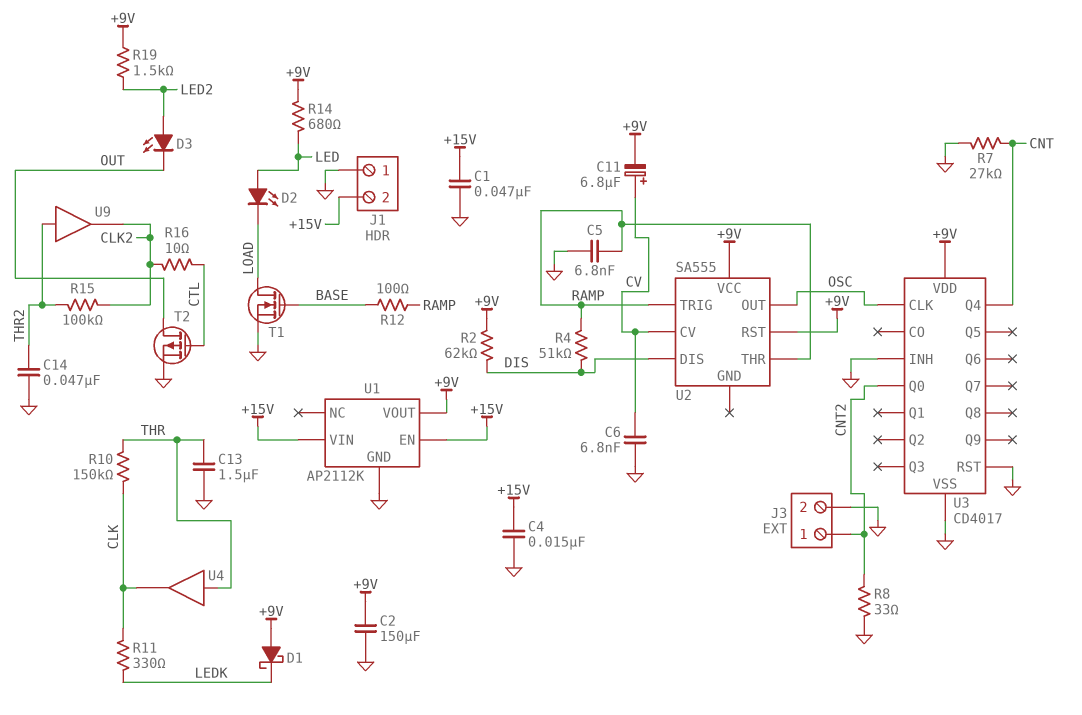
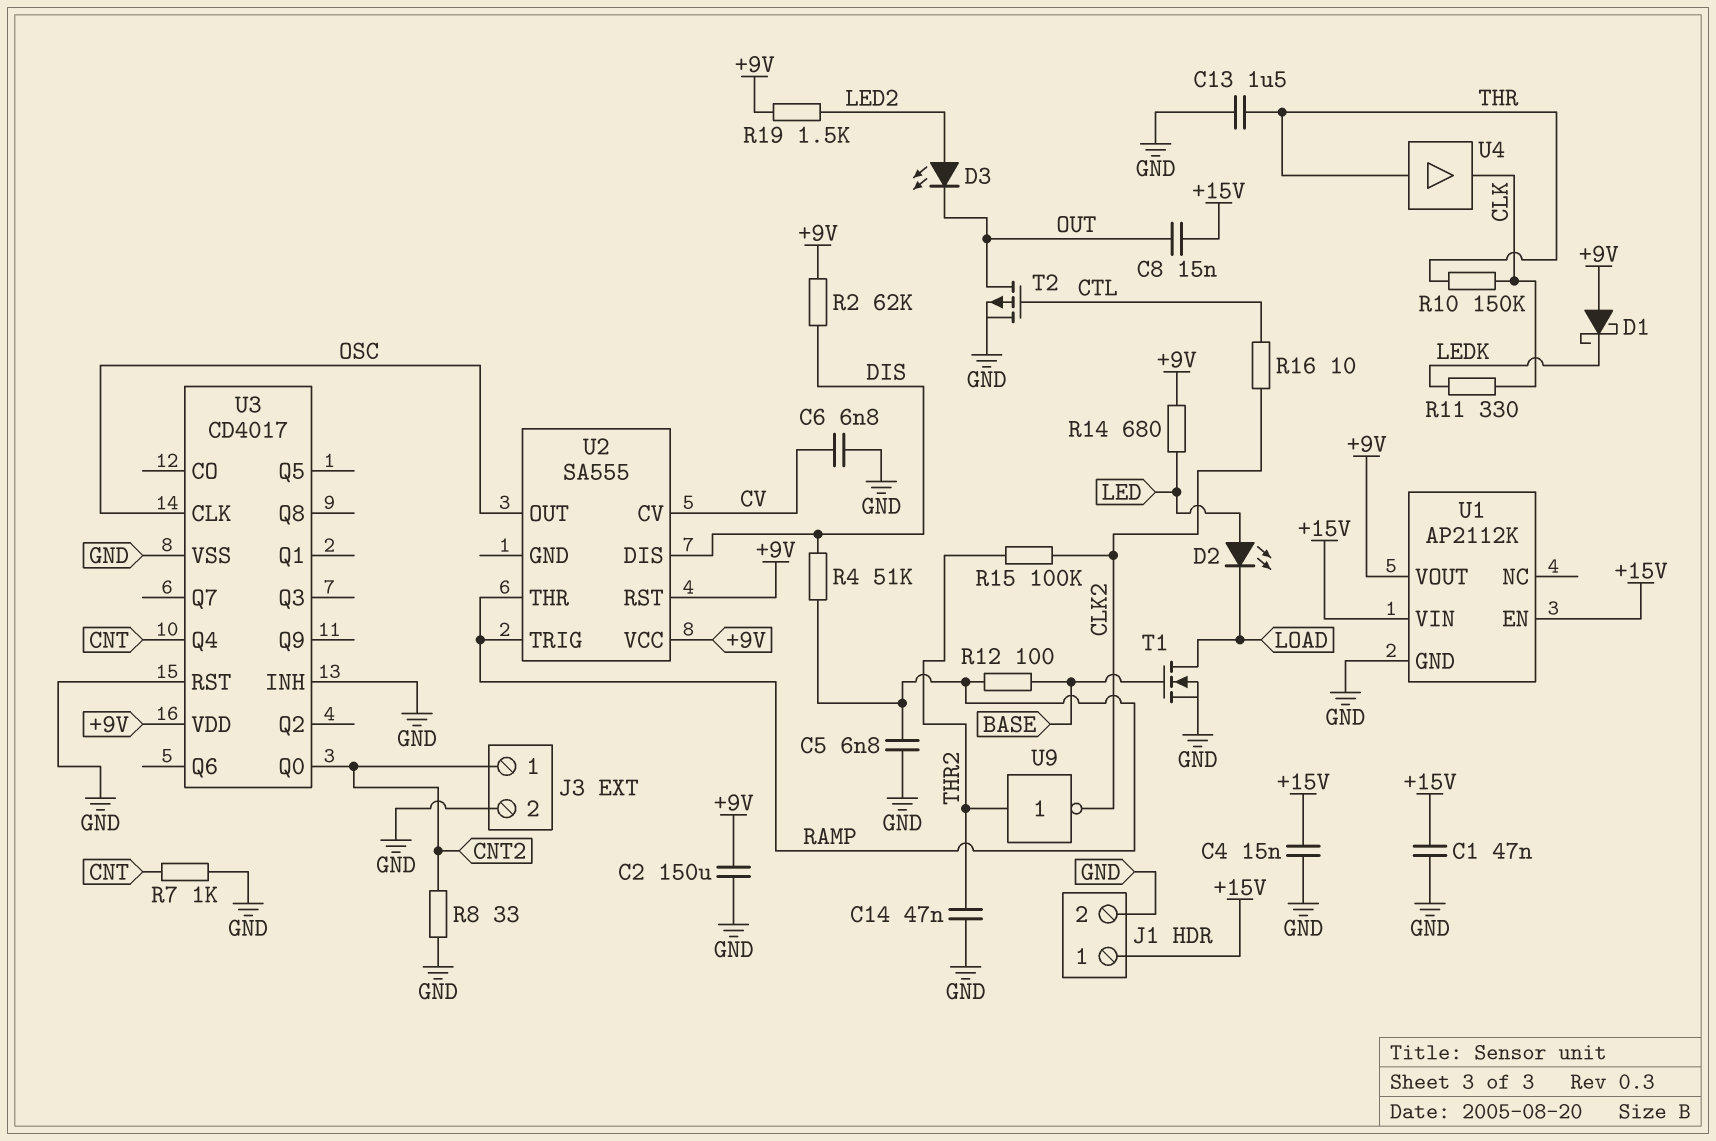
C8: none -> 15nF (+15V, OUT)
C11: 6.8uF (plus CV, minus +9V) -> none
J1 pin 1: GND -> +15V
J1 pin 2: +15V -> GND
R7: 27k (CNT, GND) -> 1k (CNT, GND)
U9: buffer (in THR2, out CLK2) -> NOT (in THR2, out CLK2)

